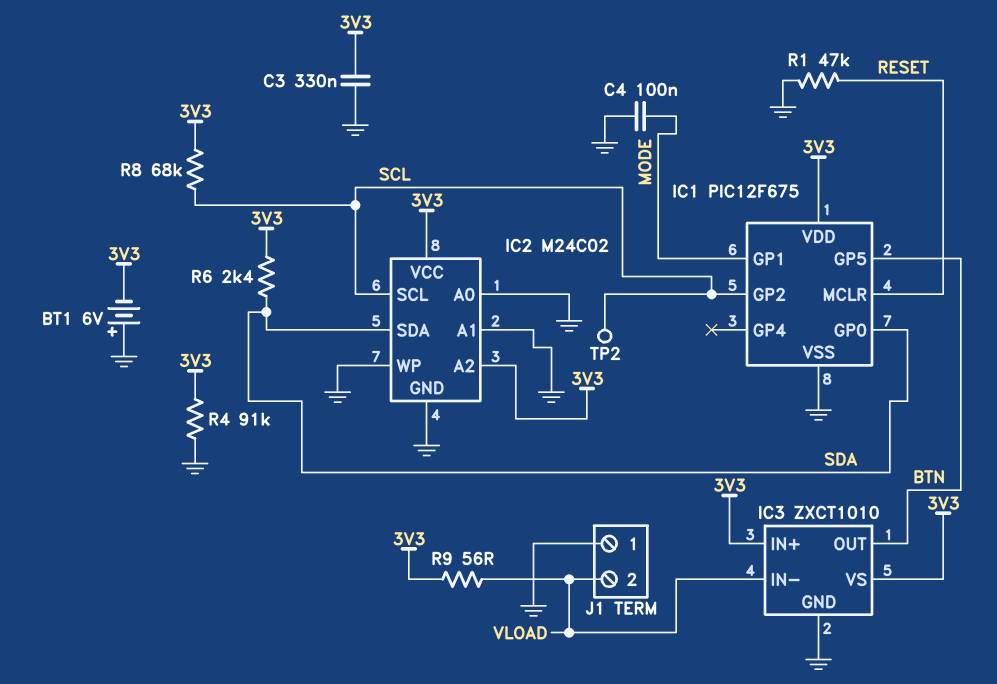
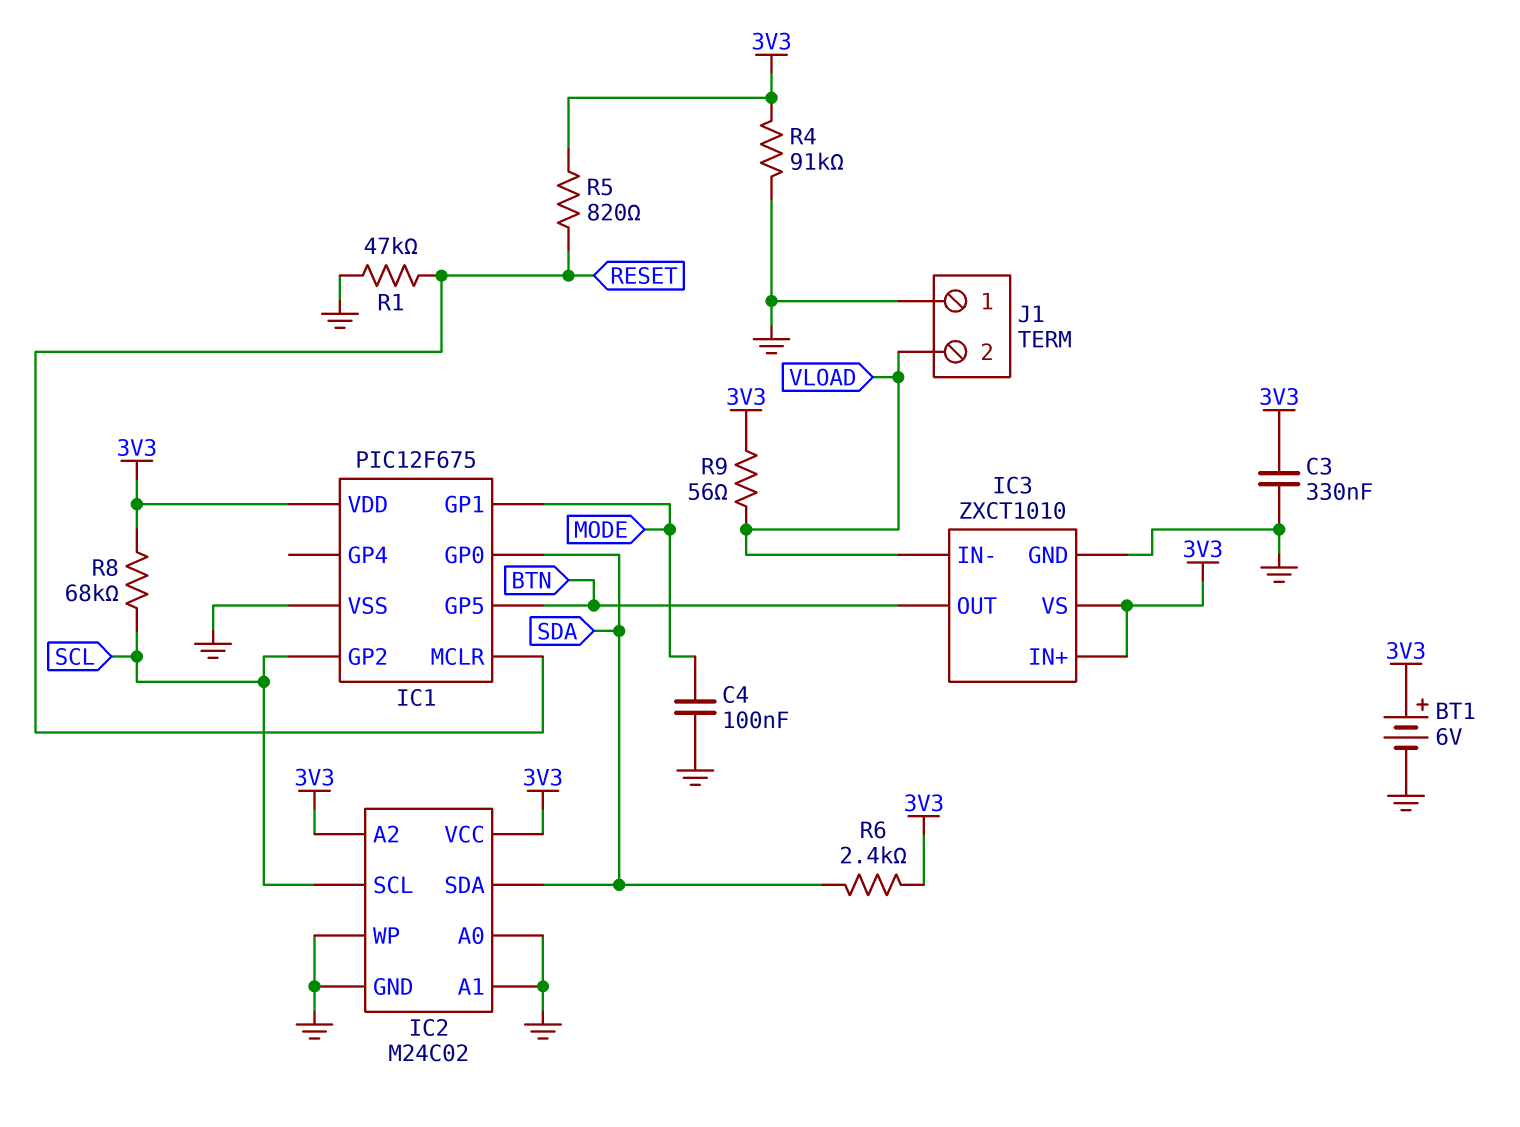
BT1: 6V (plus GND, minus 3V3) -> 6V (plus 3V3, minus GND)
R5: none -> 820 (3V3, RESET)
TP2: test point (SCL) -> none

